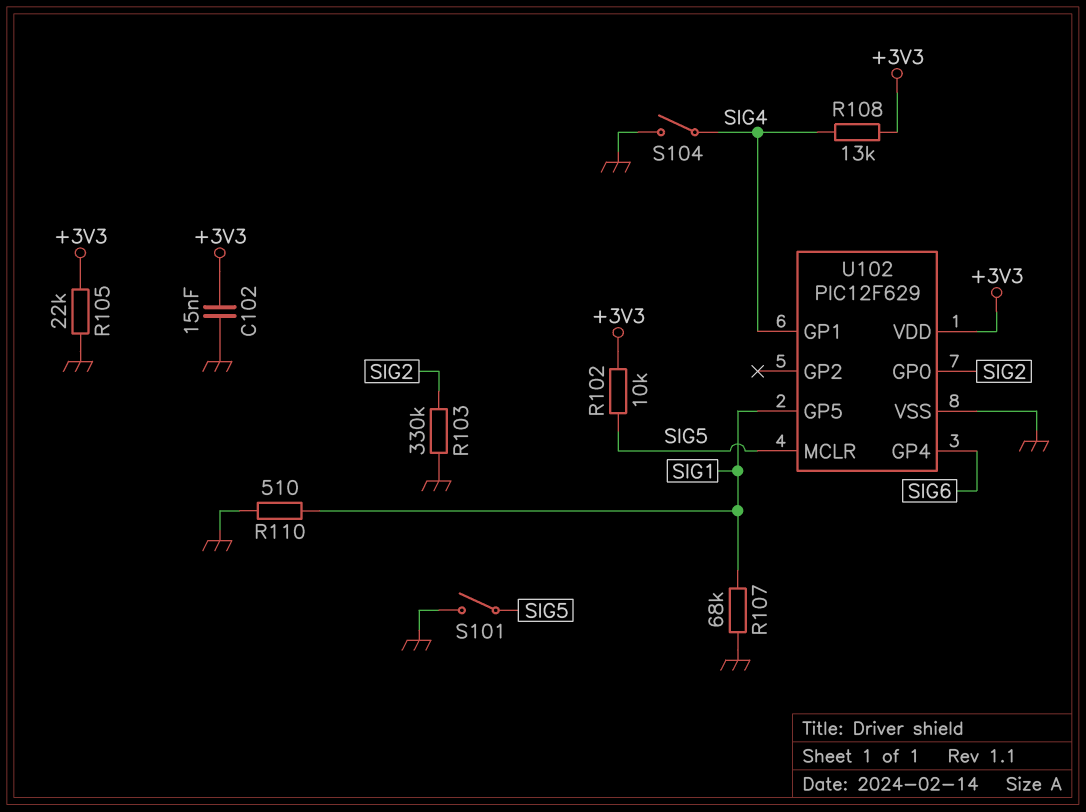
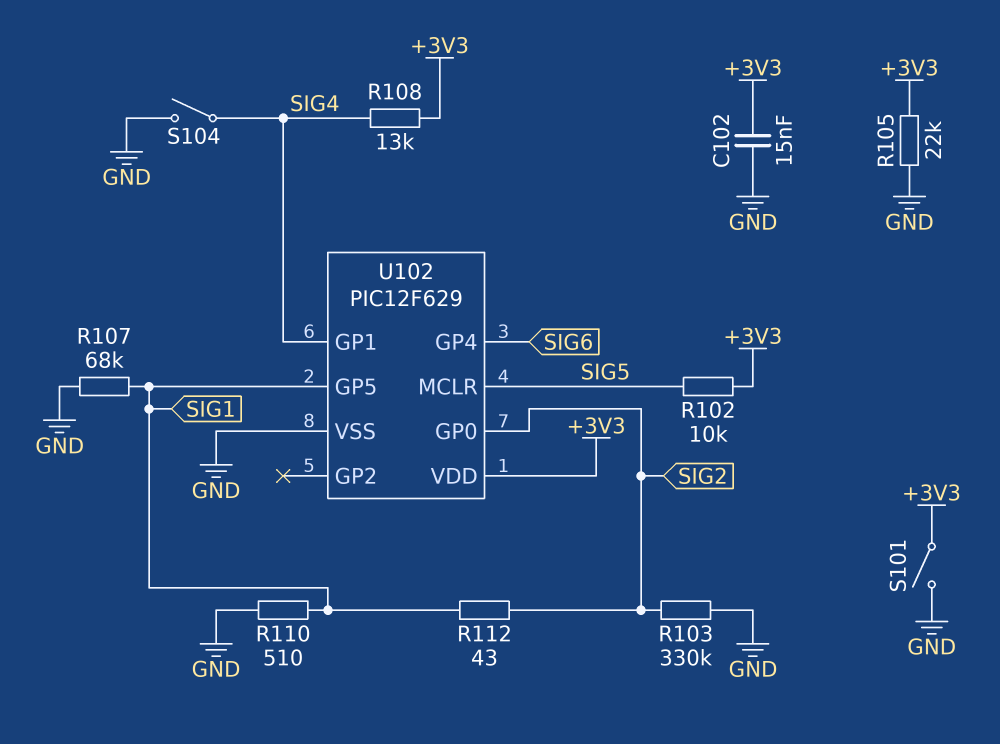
R112: none -> 43 (SIG1, SIG2)
S101: switch (GND, SIG5) -> switch (+3V3, GND)

